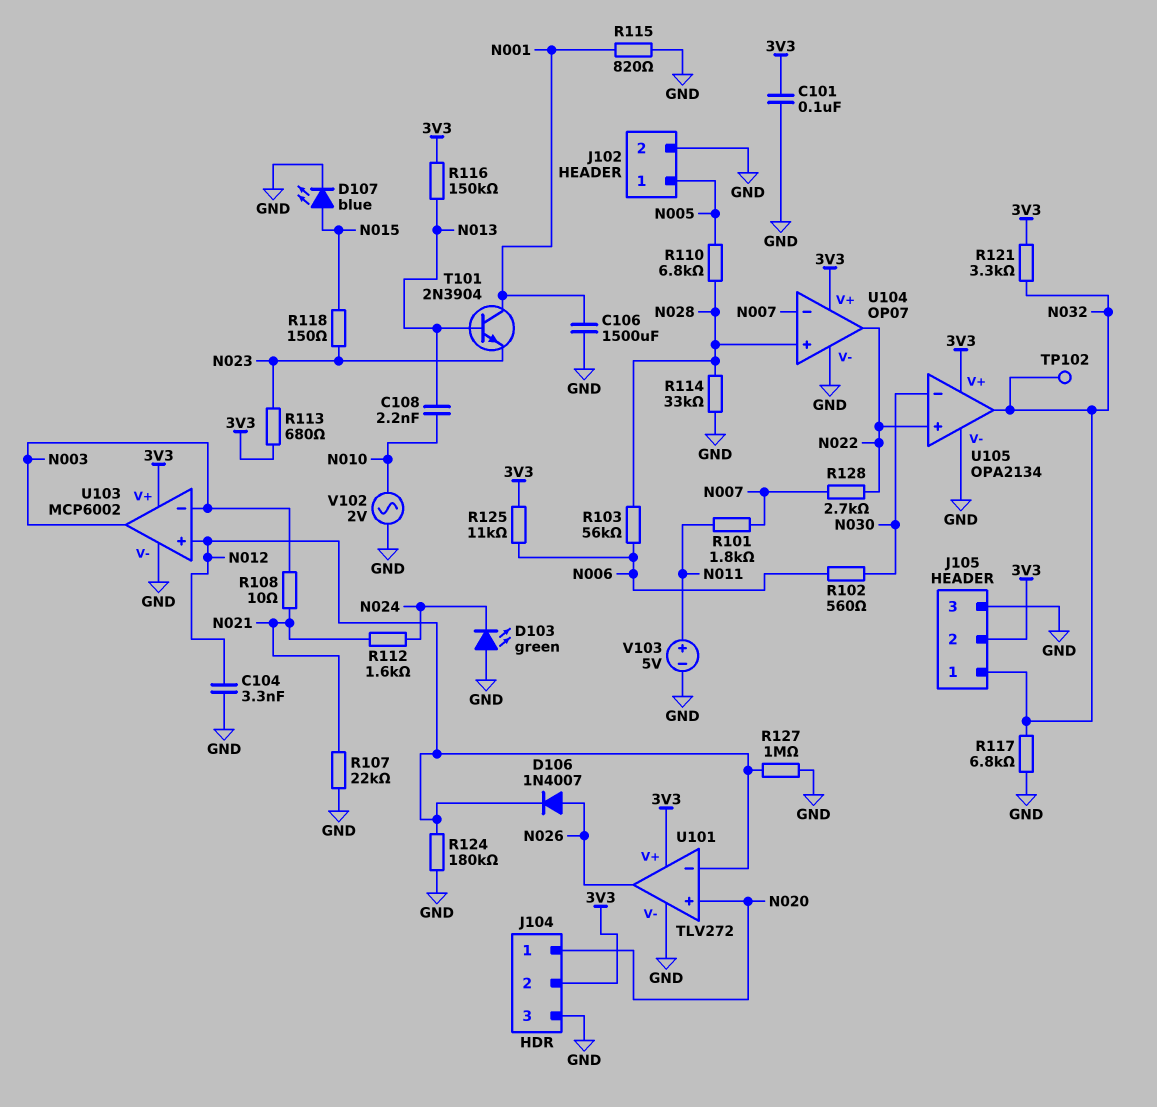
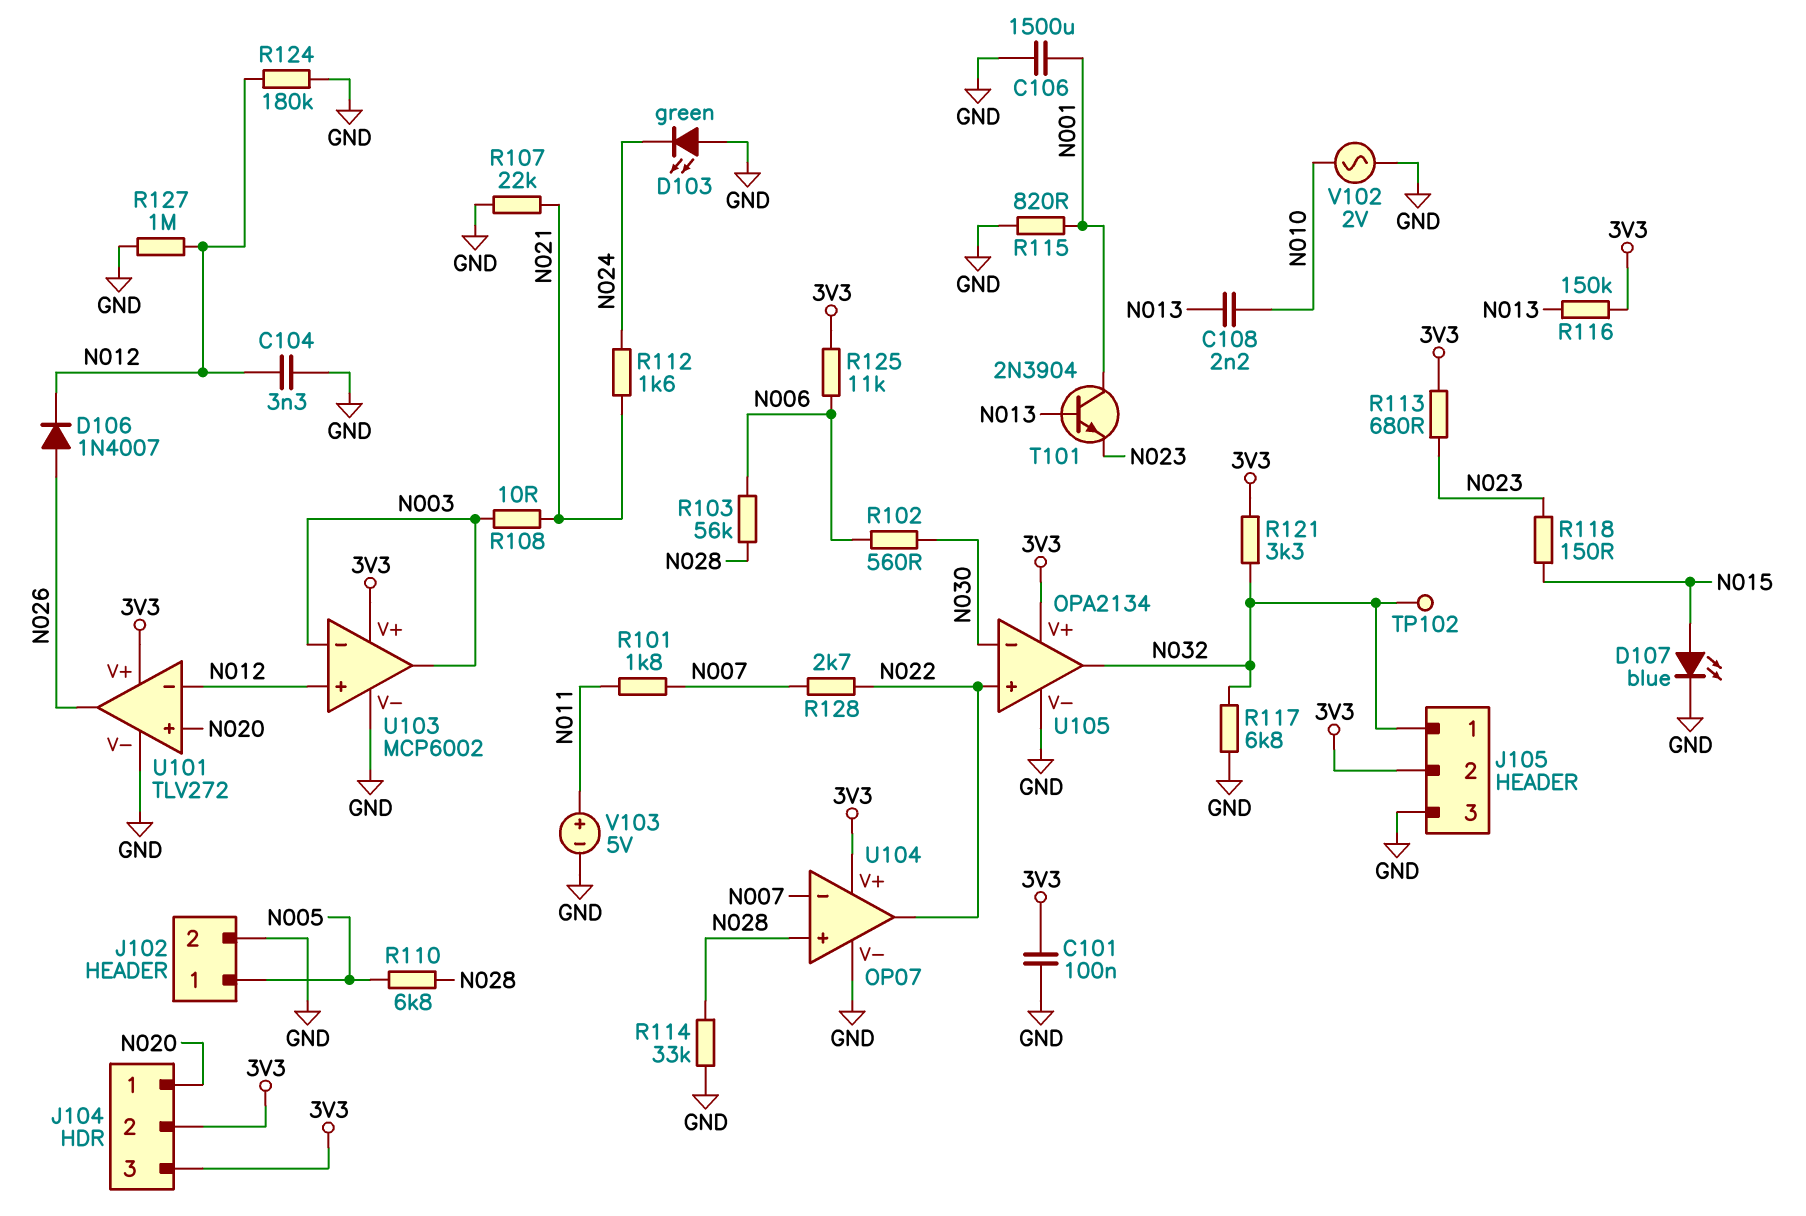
J104 pin 3: GND -> 3V3

